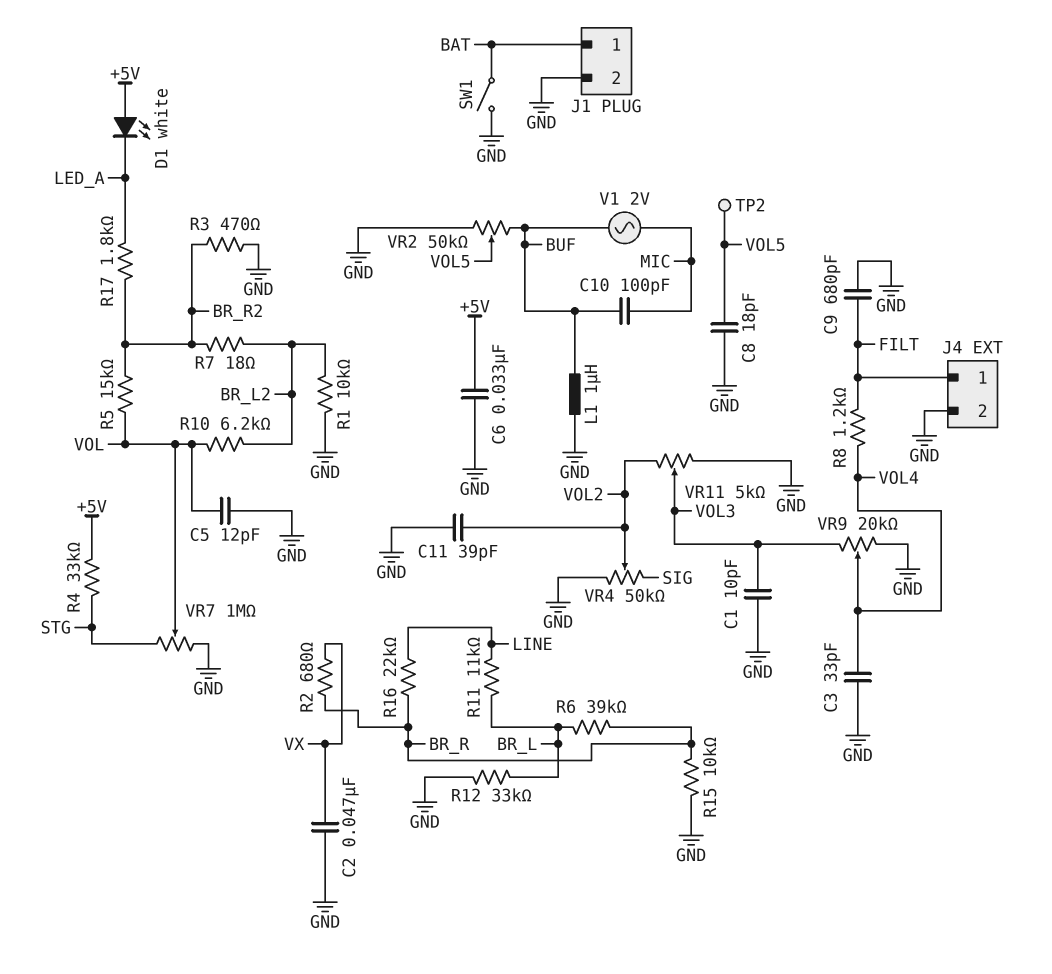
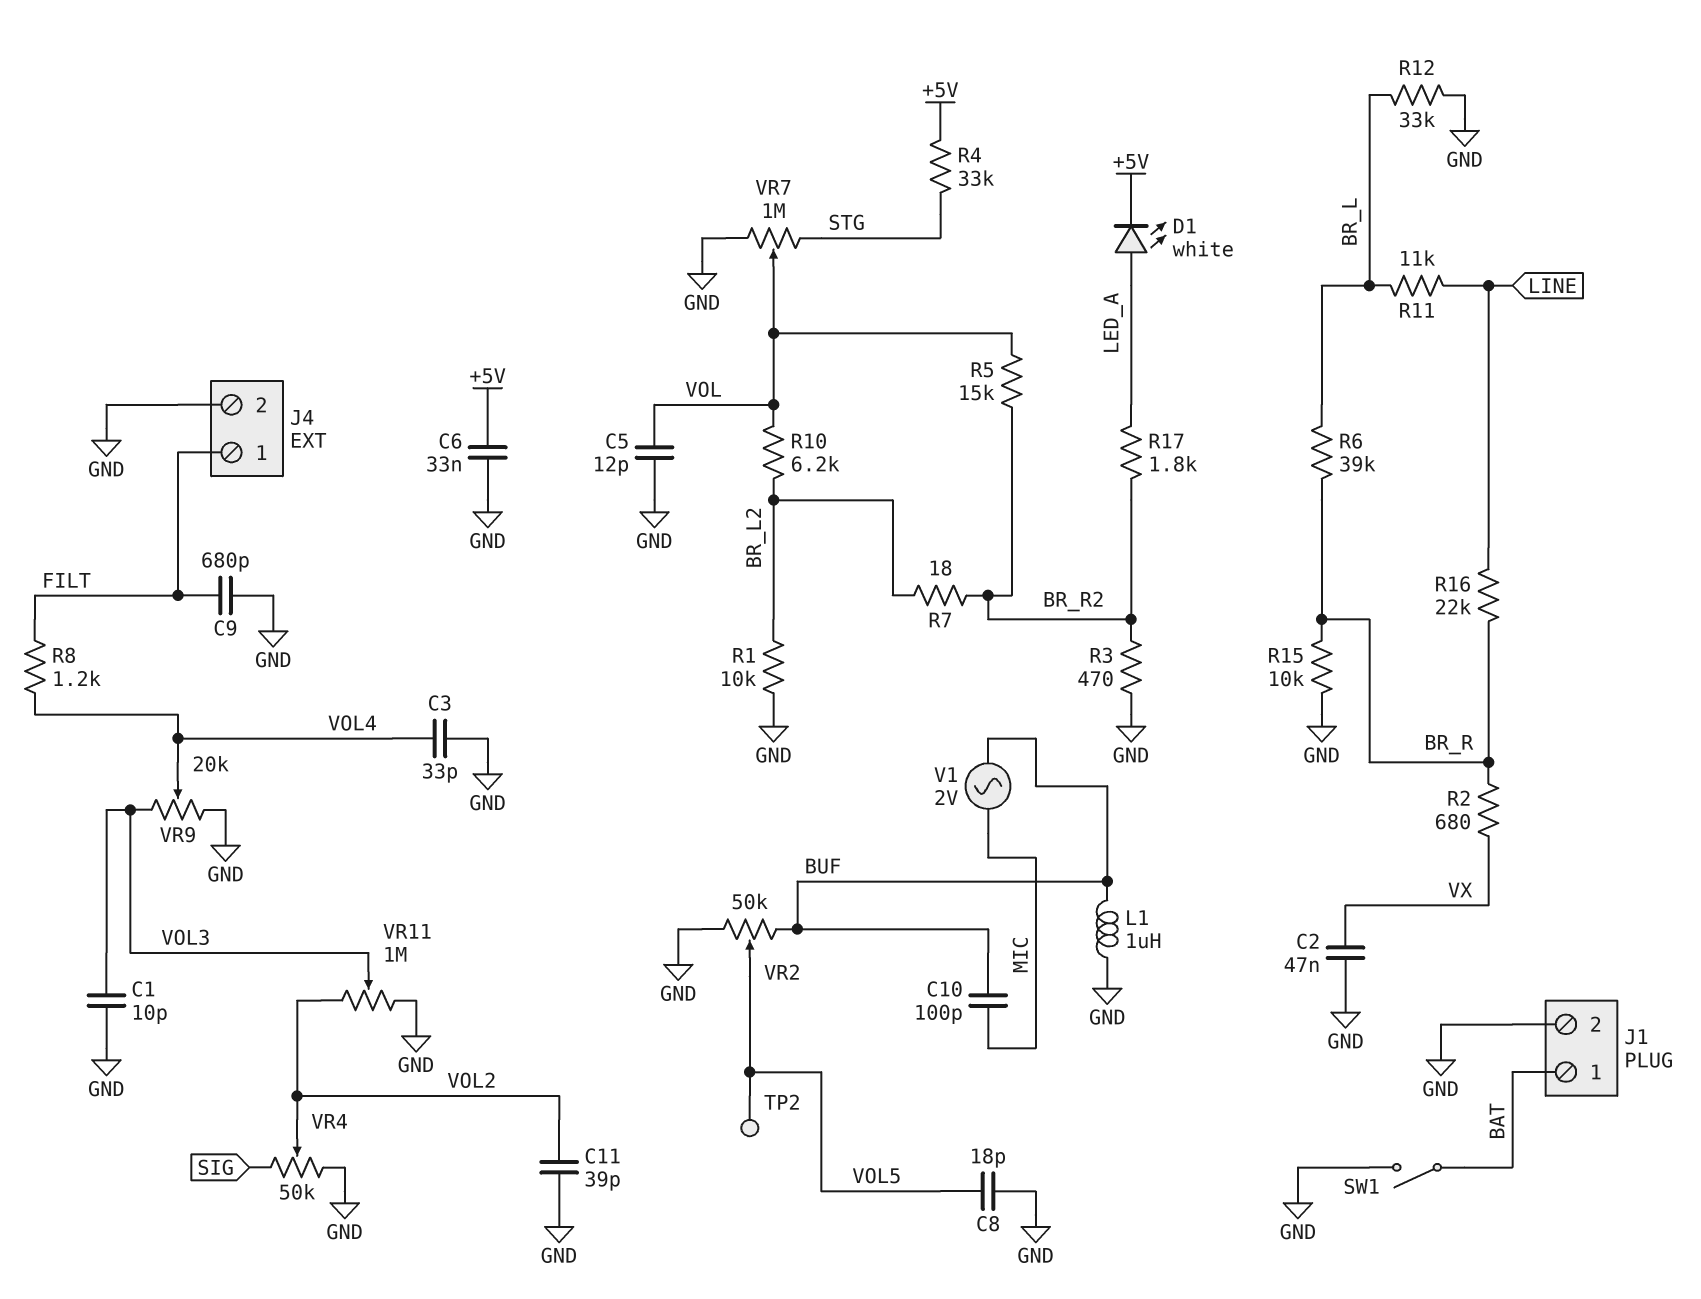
D1: LED white (A +5V, K LED_A) -> LED white (A LED_A, K +5V)
VR11: 5k (GND, VOL2, wiper VOL3) -> 1M (GND, VOL2, wiper VOL3)

